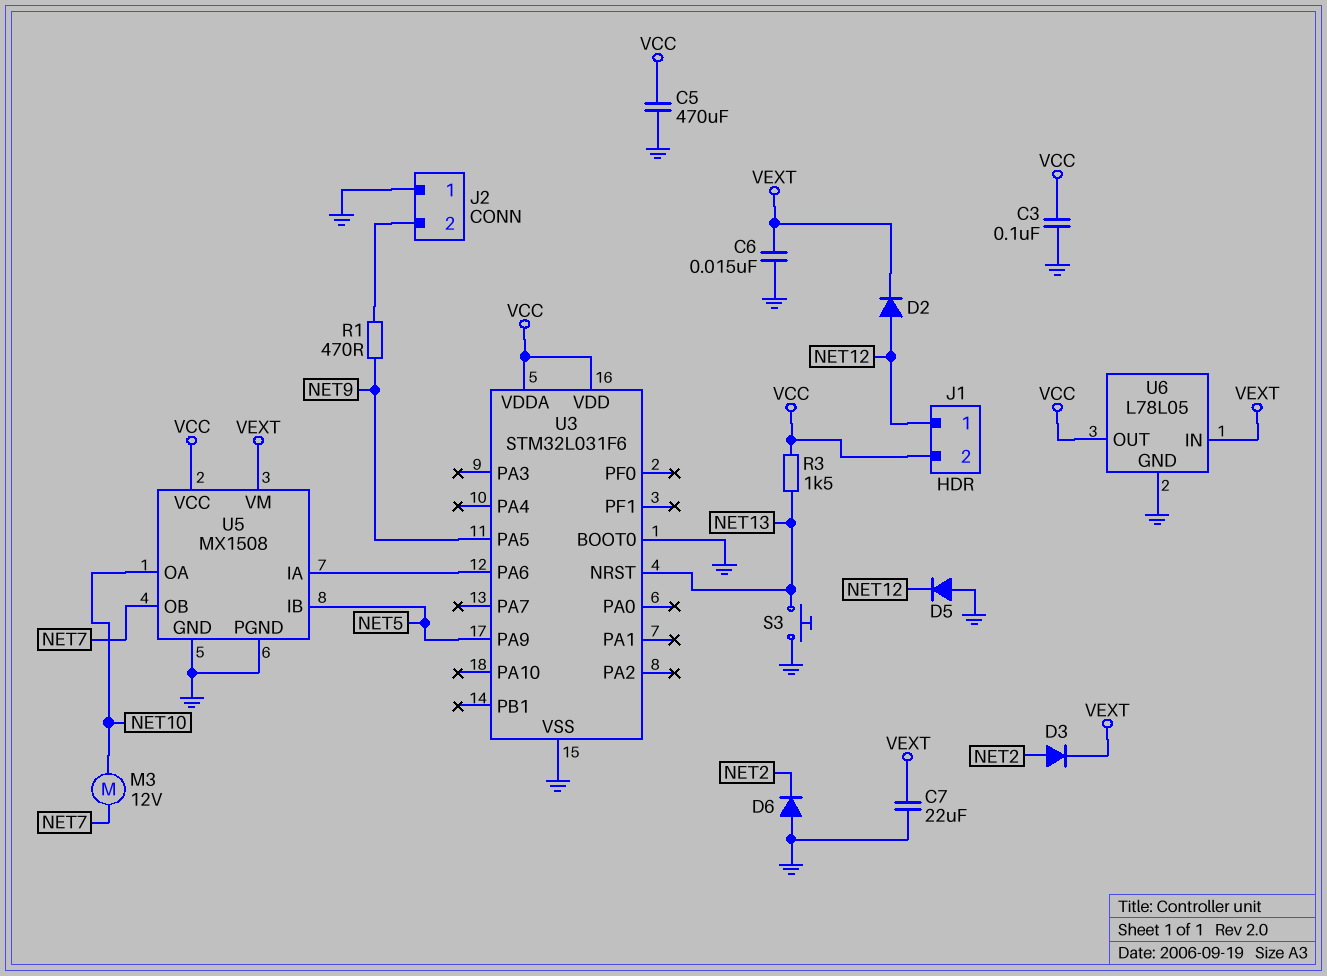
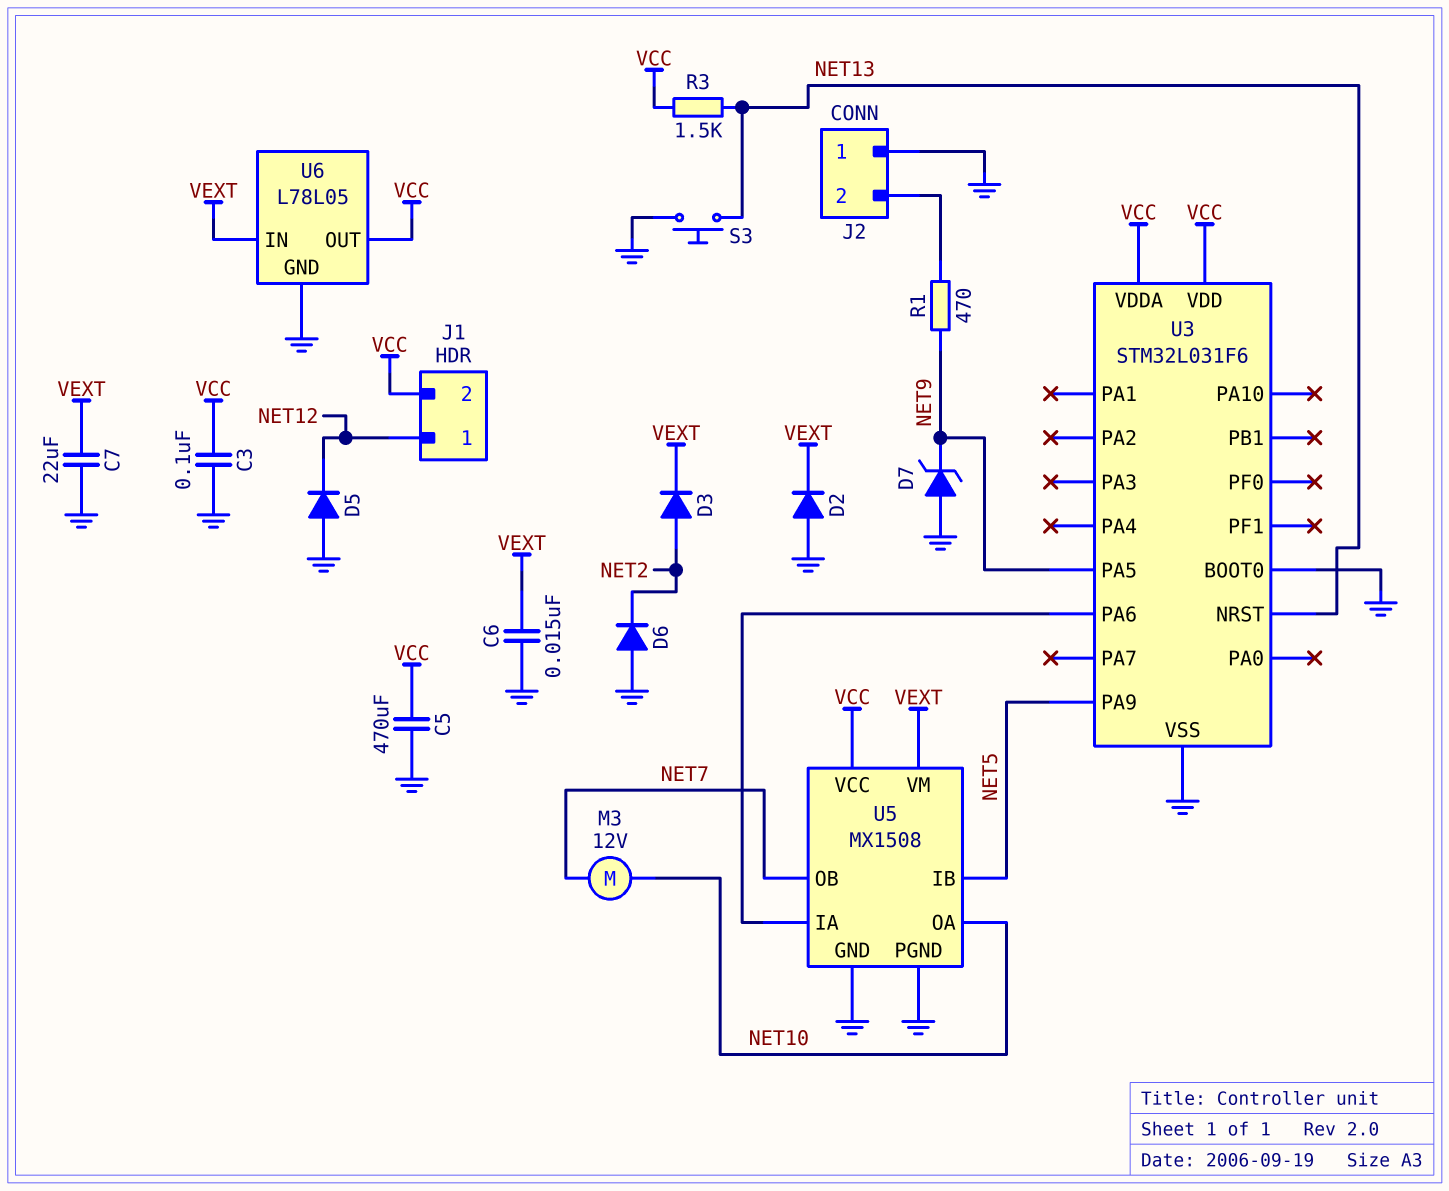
D2: diode (A NET12, K VEXT) -> diode (A GND, K VEXT)
D7: none -> zener (A GND, K NET9)

